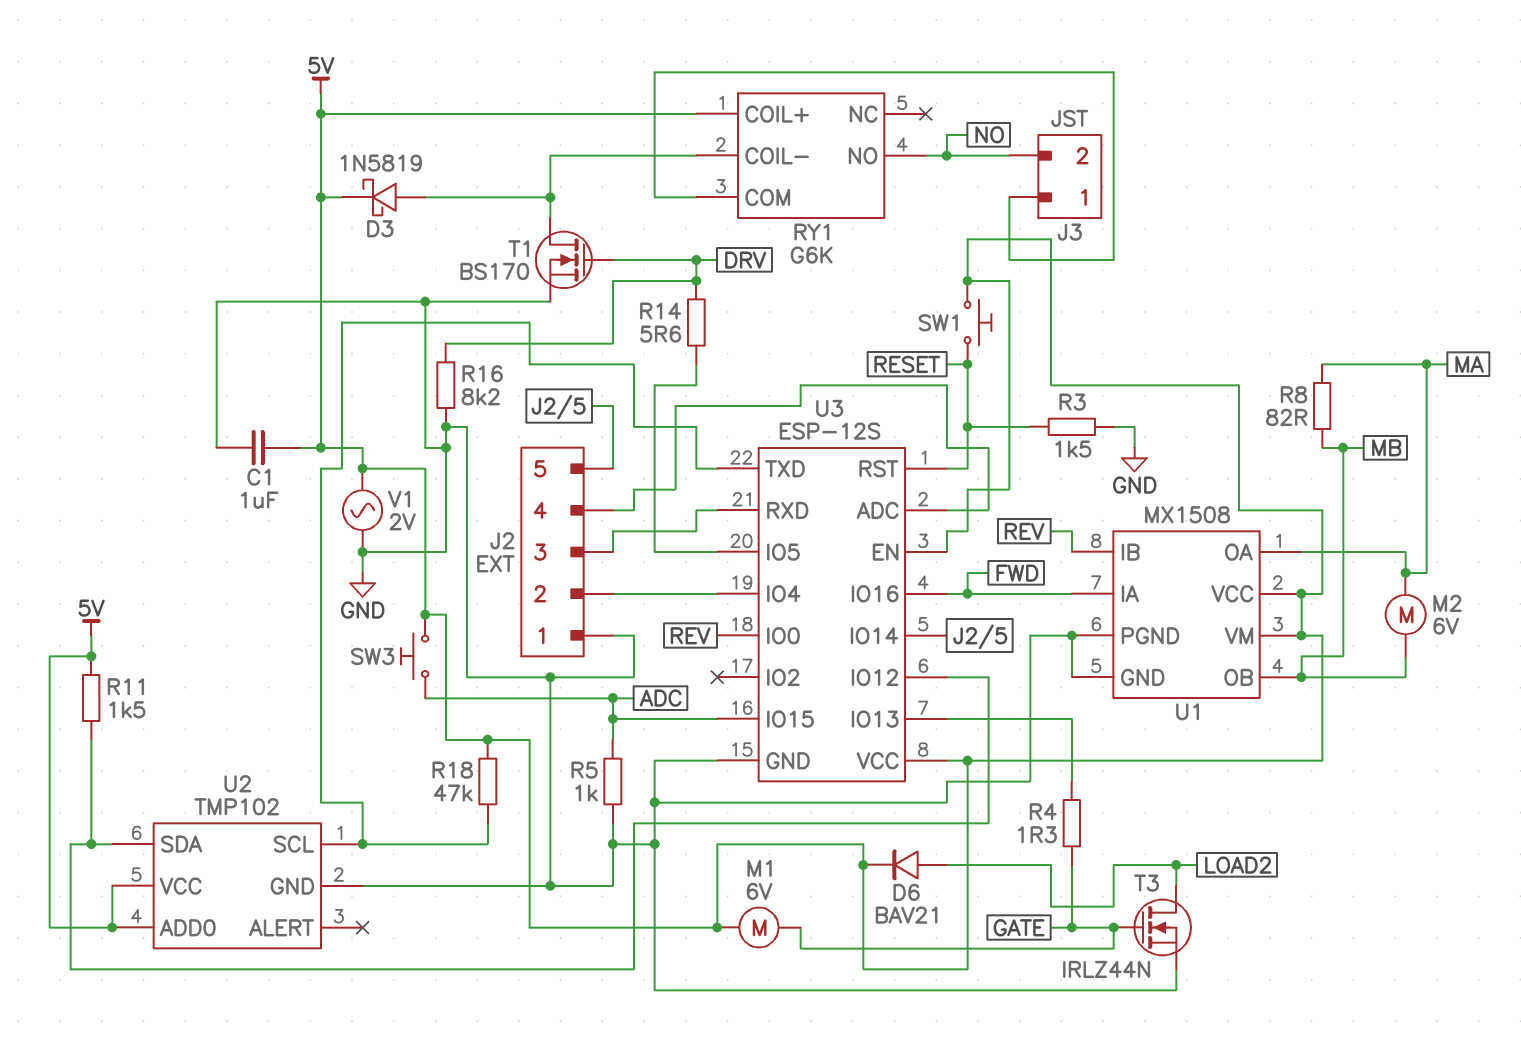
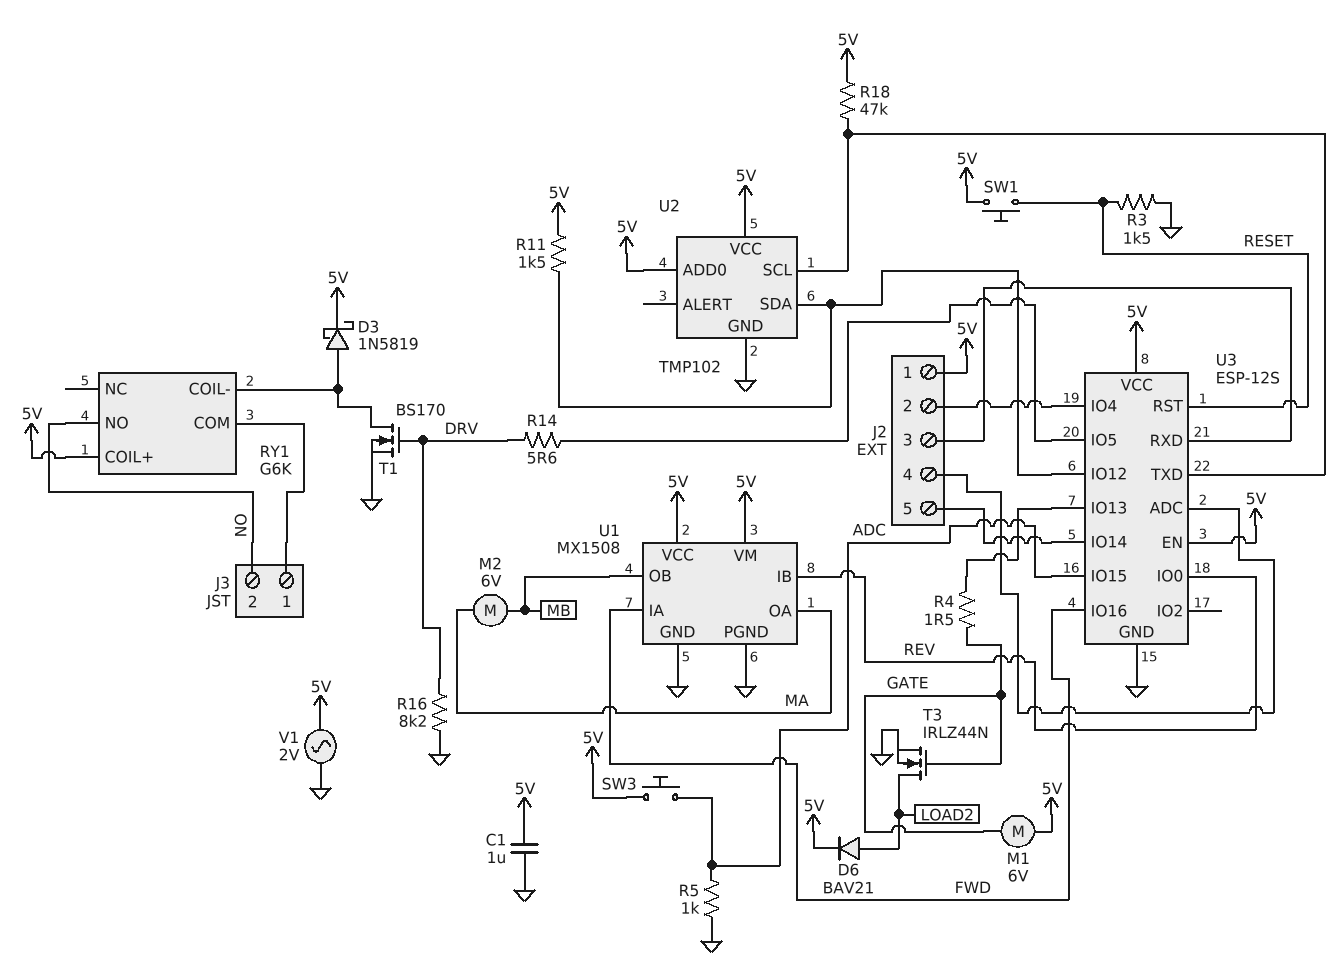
J2 pin 1: GND -> 5V
R4: 1.3 (GATE, U3/IO13) -> 1.5 (GATE, U3/IO13)
R8: 82 (MA, MB) -> none

